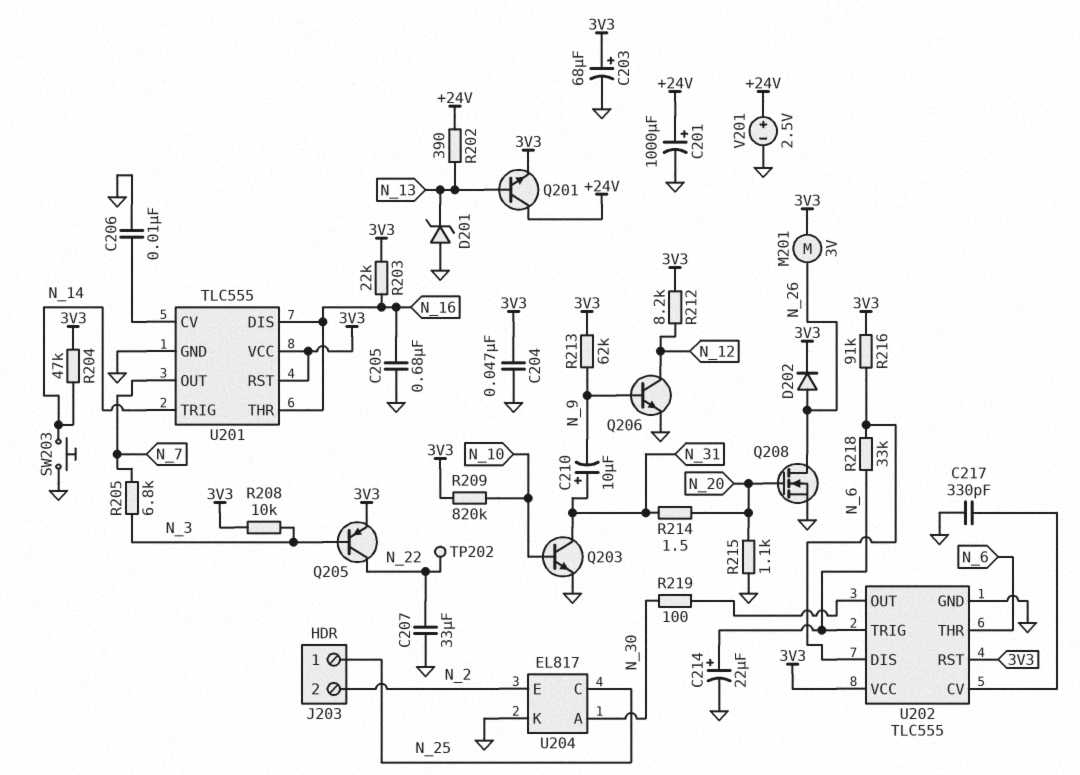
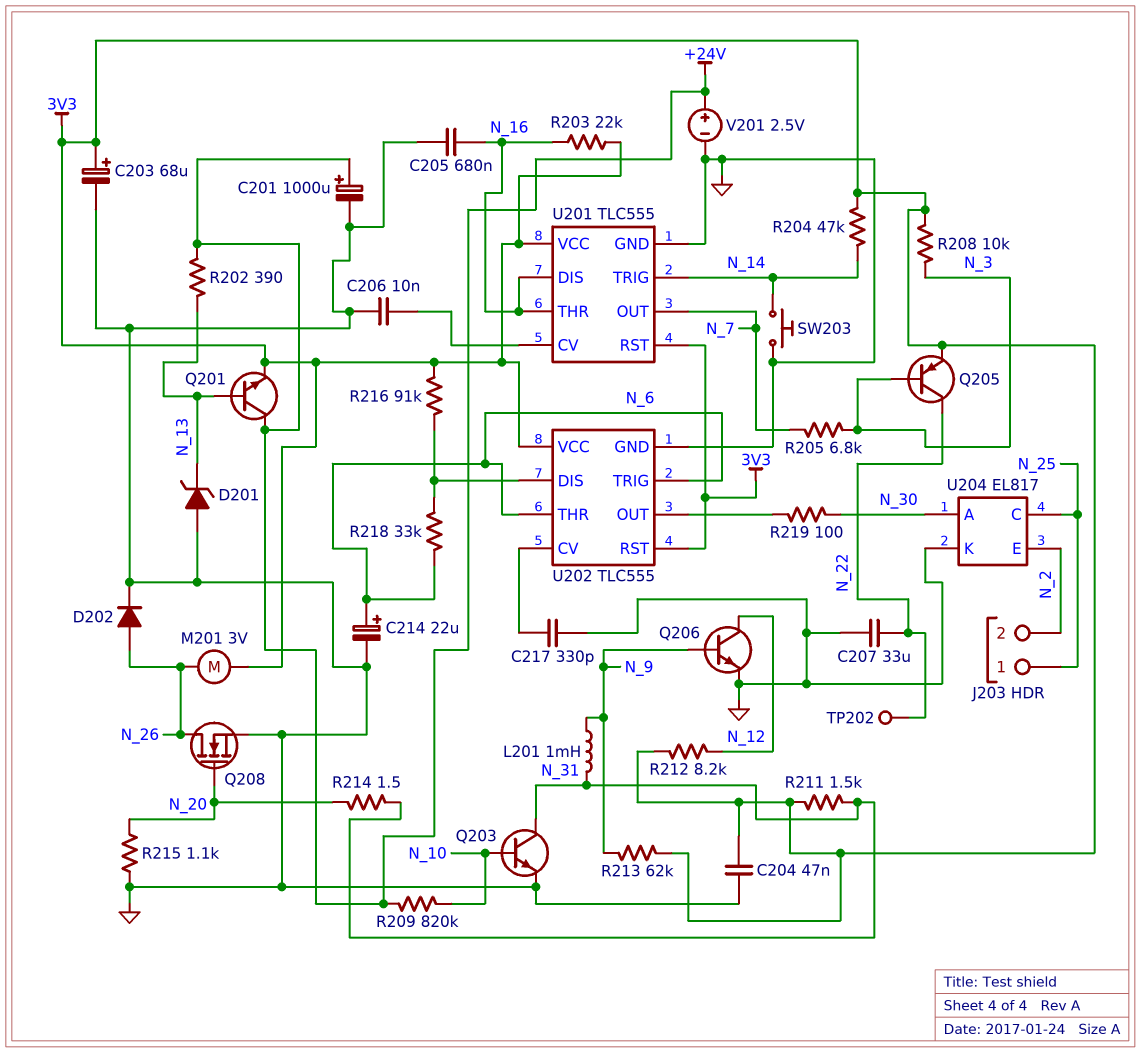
C210: 10uF (plus N_31, minus N_9) -> none
D202: diode (A N_26, K 3V3) -> diode (A N_26, K GND)
L201: none -> 1mH (N_9, N_31)
R209: 820k (3V3, N_10) -> 820k (+24V, N_10)
R211: none -> 1.5k (3V3, N_31)

